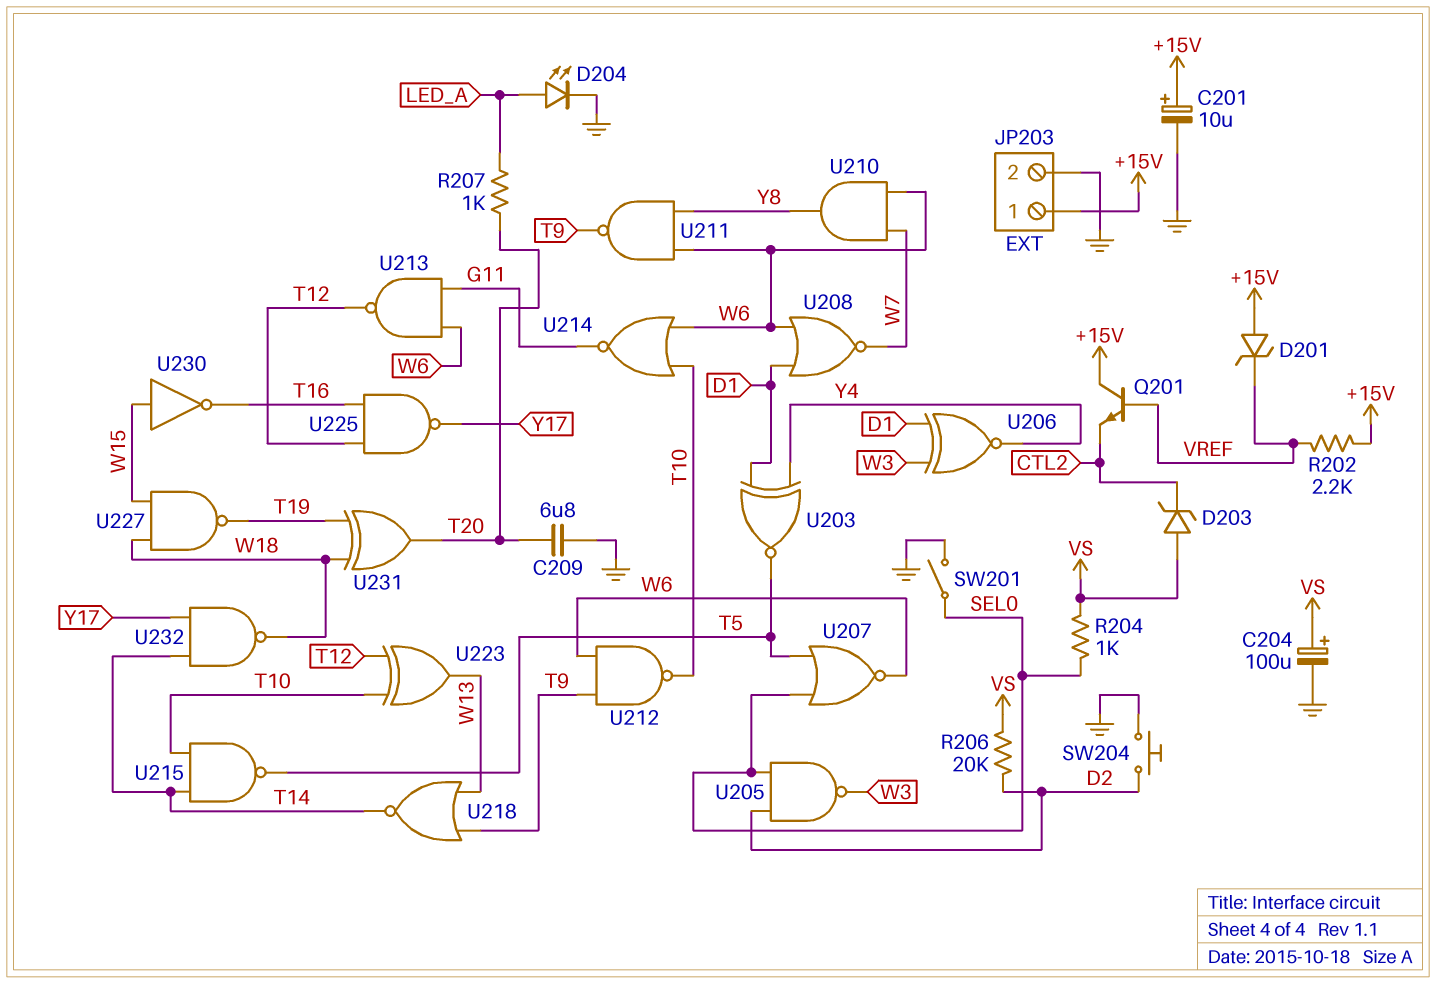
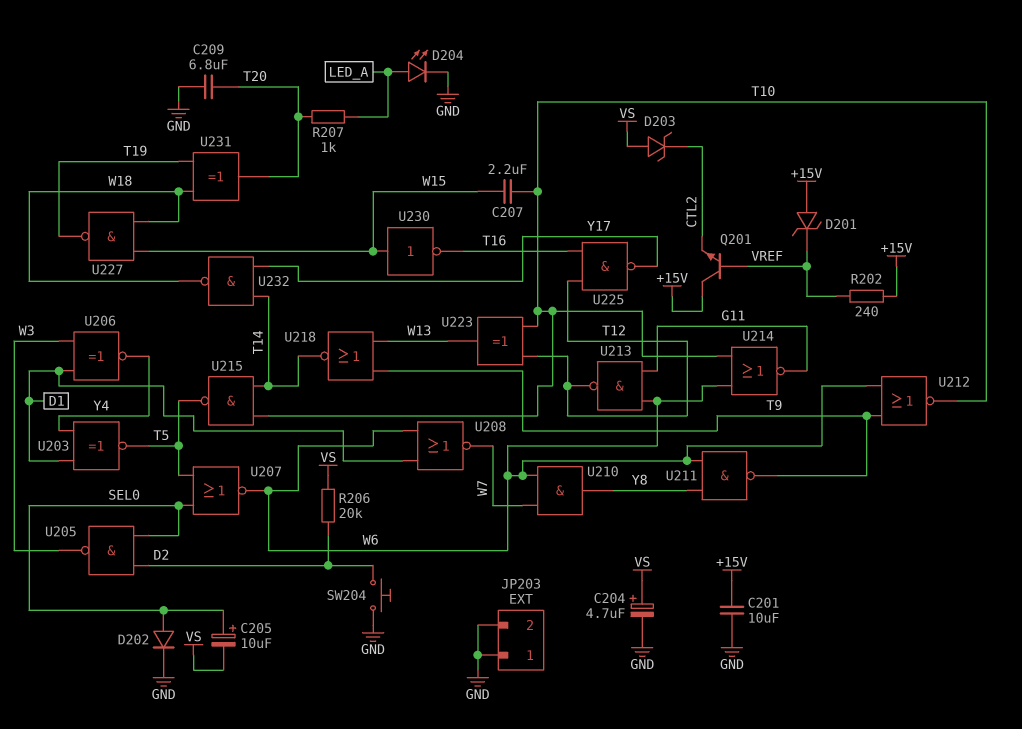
C201: 10uF (plus +15V, minus GND) -> 10uF (+15V, GND)
C204: 100uF (plus VS, minus GND) -> 4.7uF (plus VS, minus GND)
C205: none -> 10uF (plus SEL0, minus VS)
C207: none -> 2.2uF (T10, W15)
D202: none -> diode (A SEL0, K GND)
JP203 pin 1: +15V -> GND
R202: 2.2k (+15V, VREF) -> 240 (+15V, VREF)
R204: 1k (SEL0, VS) -> none
SW201: switch (GND, SEL0) -> none
U212: NAND (in T9, in W6, out T10) -> NOR (in T9, in W6, out T10)

